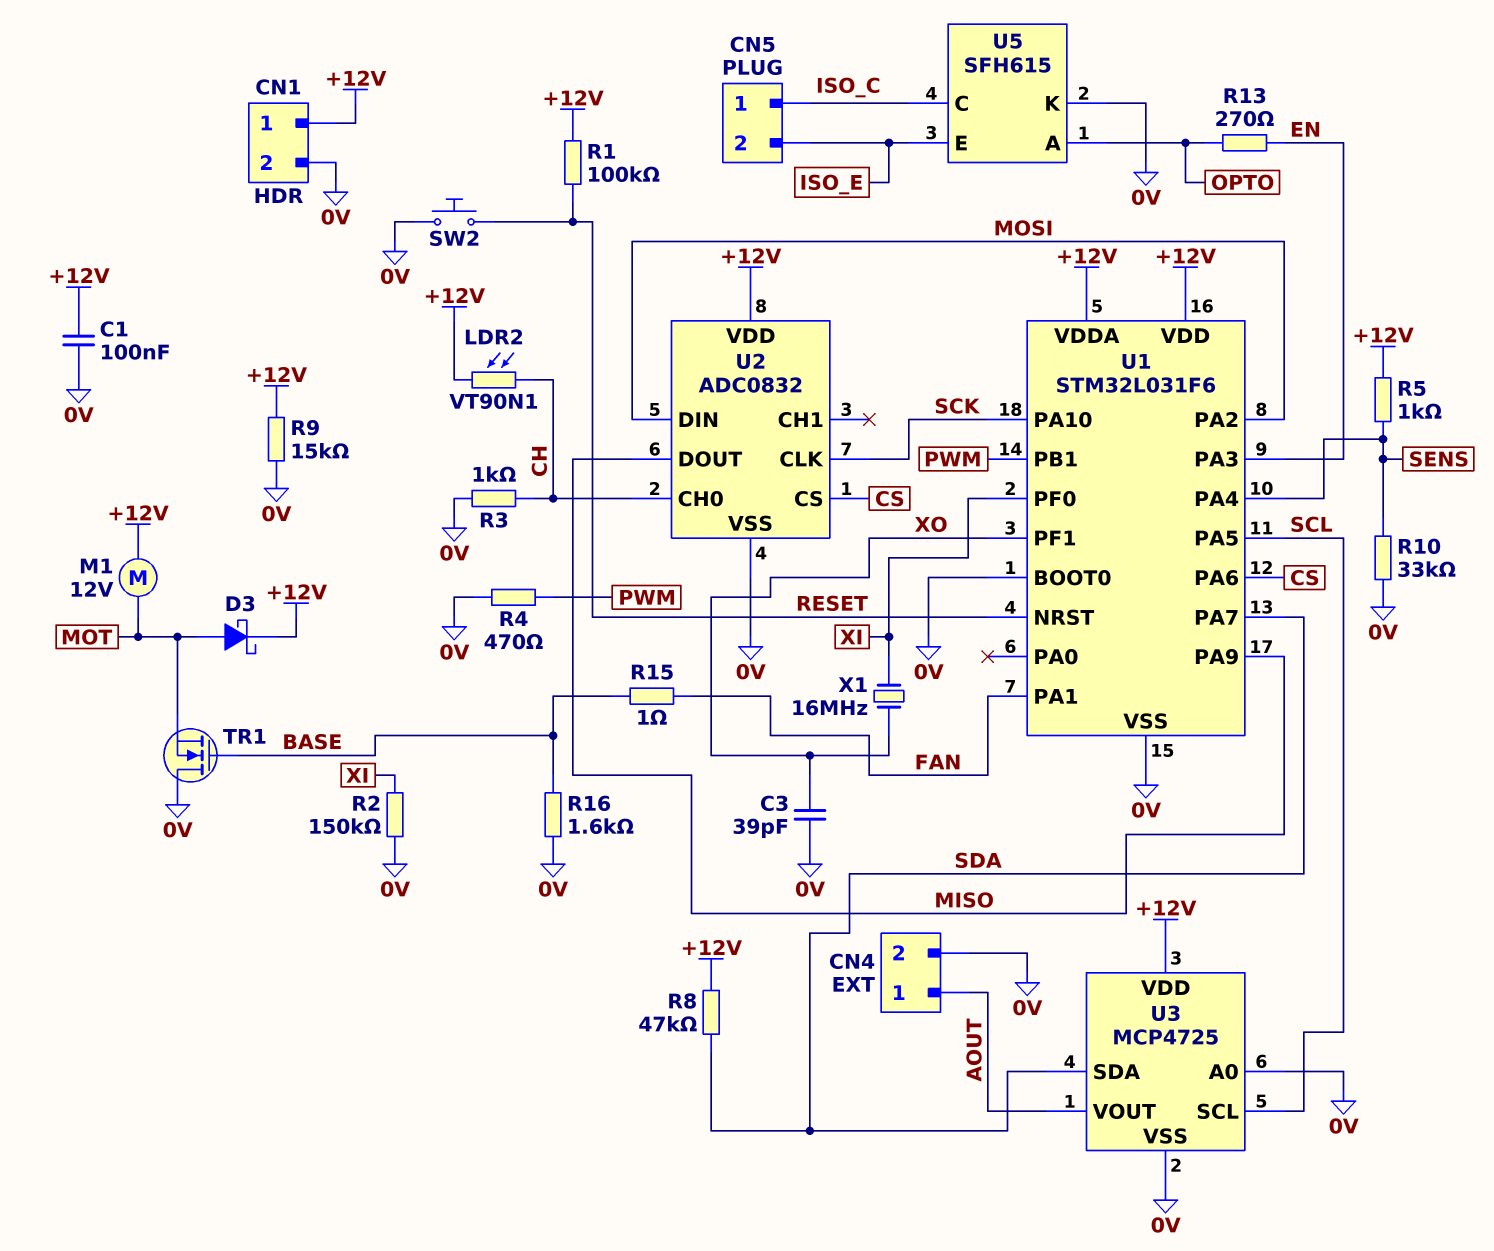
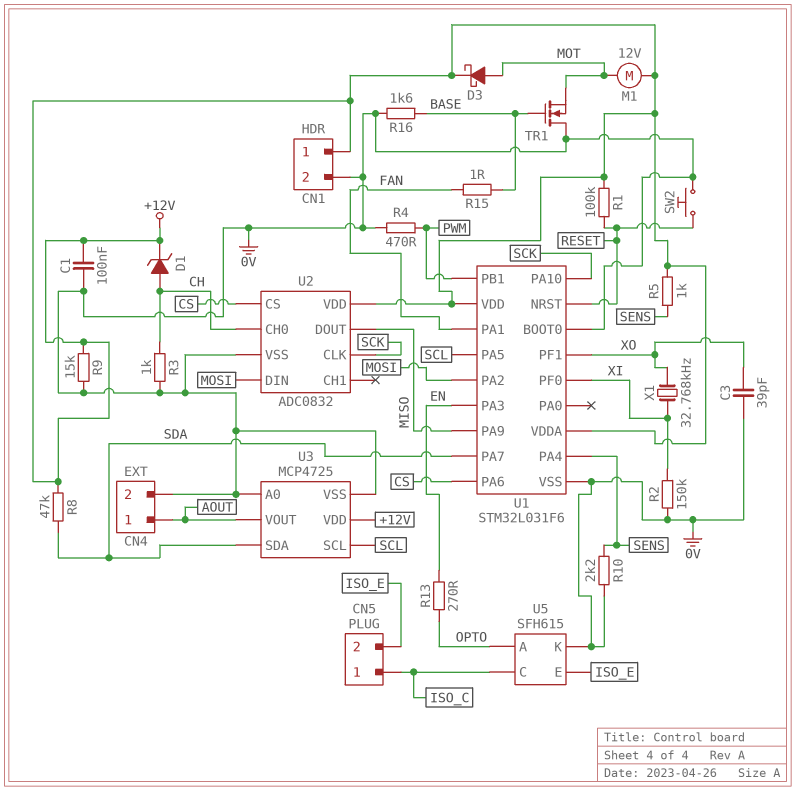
D1: none -> zener (A CH, K +12V)
LDR2: VT90N1 (+12V, CH) -> none
R10: 33k (0V, SENS) -> 2.2k (0V, SENS)
X1: 16MHz (XI, XO) -> 32.768kHz (XI, XO)

